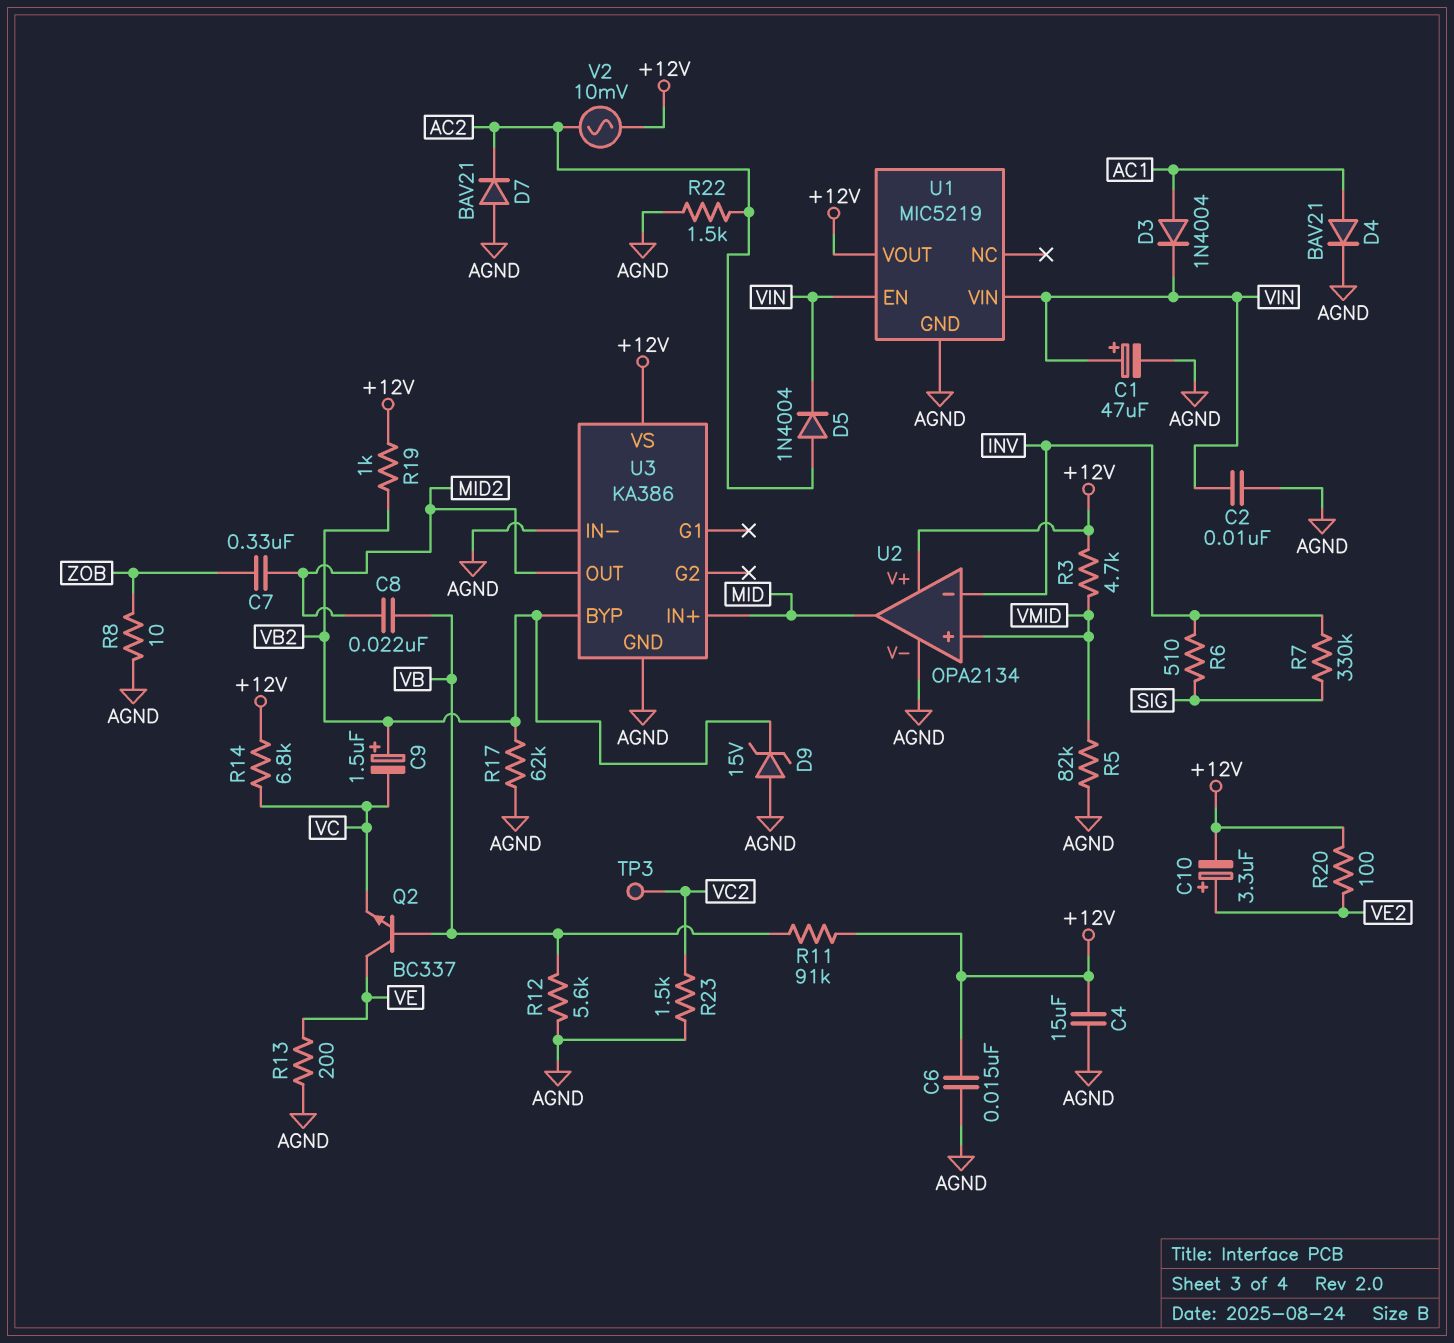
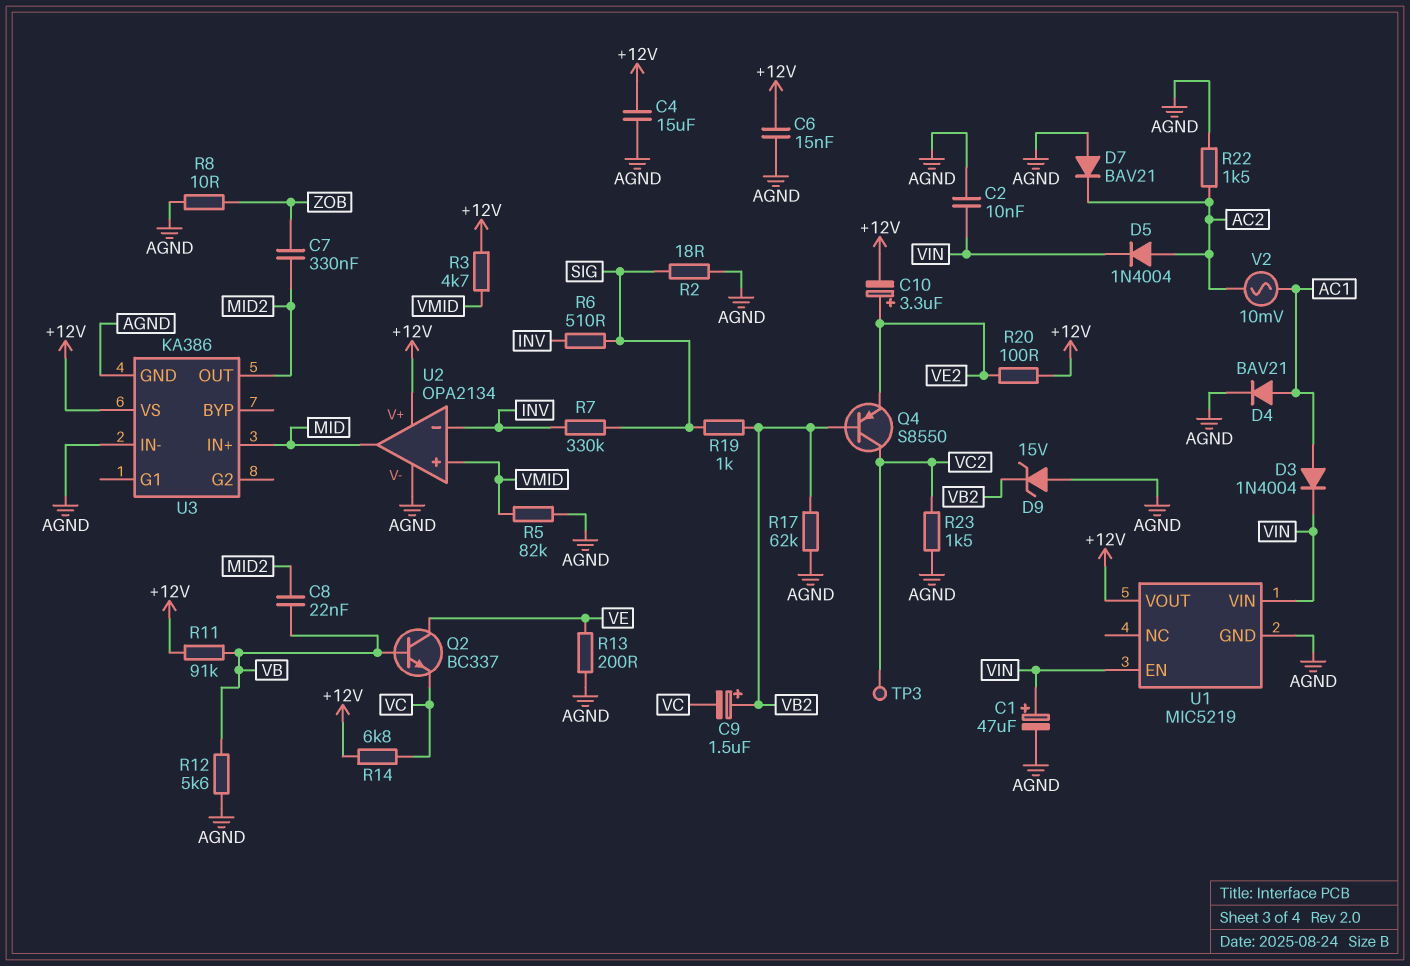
Q4: none -> PNP S8550 (B VB2, C VC2, E VE2)
R2: none -> 18 (AGND, SIG)
R19: 1k (+12V, VB2) -> 1k (SIG, VB2)
U3 pin BYP: VB2 -> none
V2: AC 10mV (+12V, AC2) -> AC 10mV (AC1, AC2)

